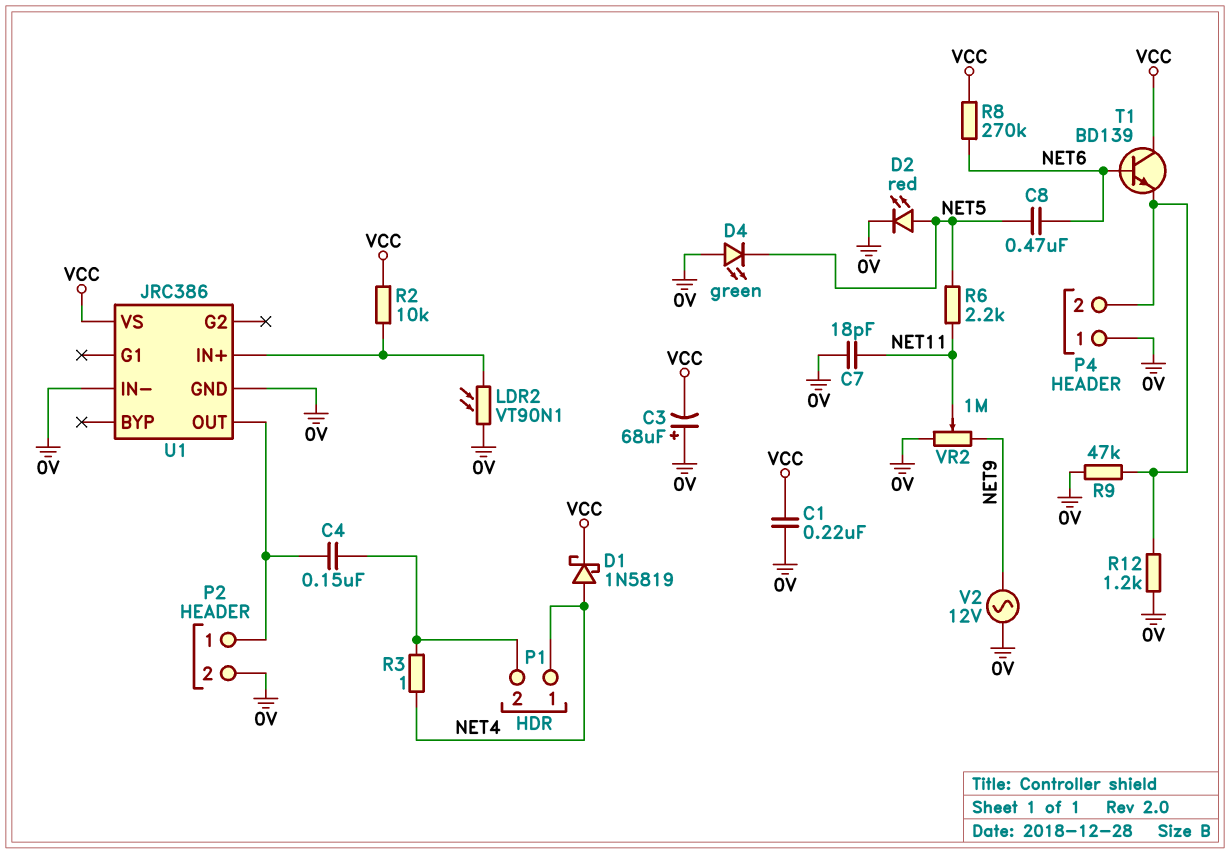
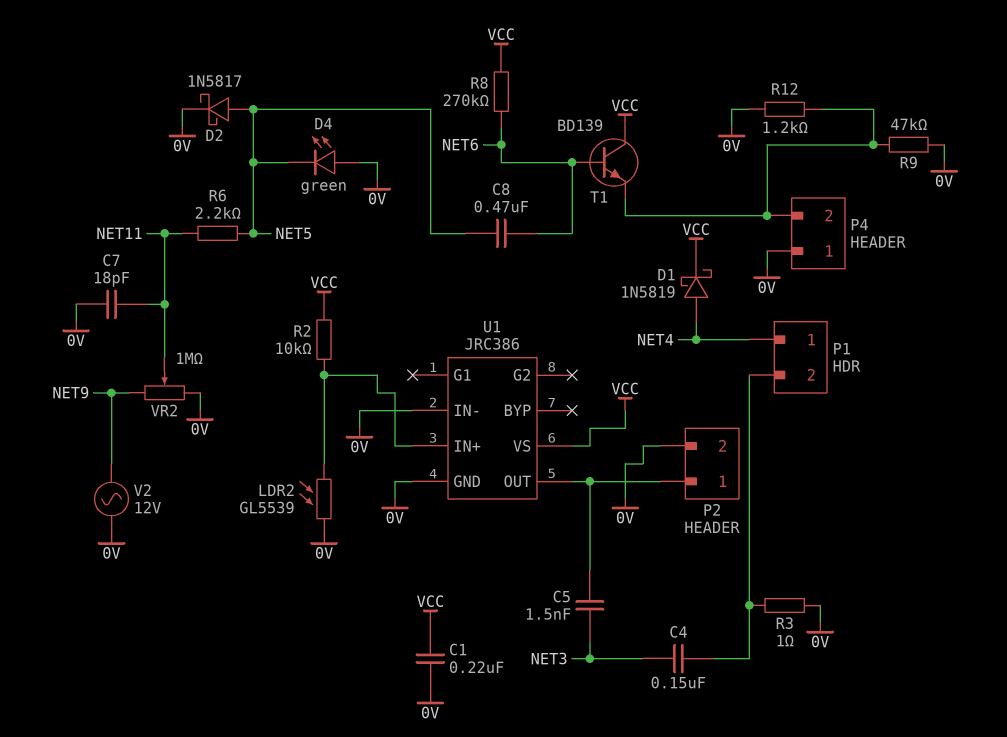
C3: 68uF (plus 0V, minus VCC) -> none
C4: 150nF (P1/2, P2/1) -> 150nF (NET3, P1/2)
C5: none -> 1.5nF (NET3, P2/1)
D2: LED red (A NET5, K 0V) -> schottky 1N5817 (A NET5, K 0V)
LDR2: VT90N1 (0V, U1/IN+) -> GL5539 (0V, U1/IN+)
R3: 1 (NET4, P1/2) -> 1 (0V, P1/2)

